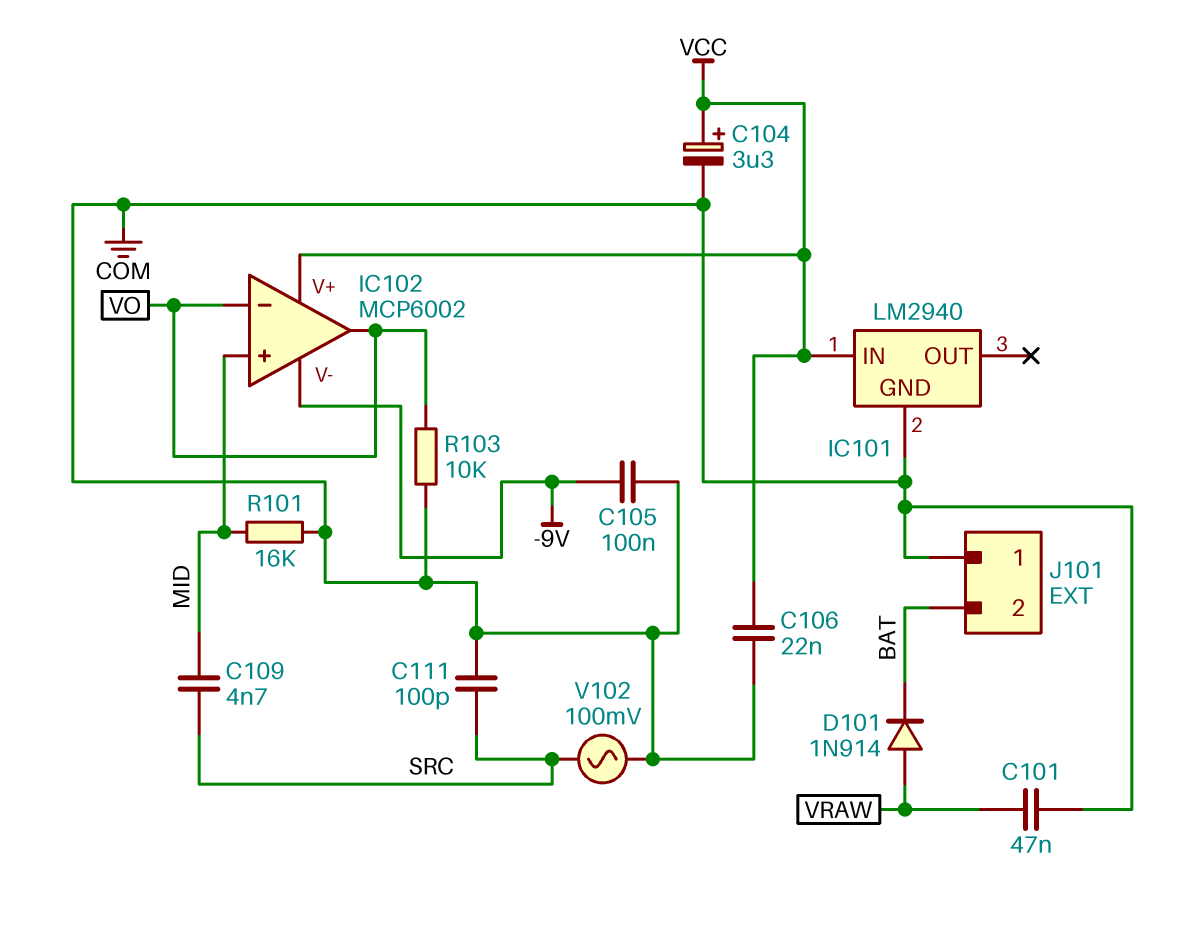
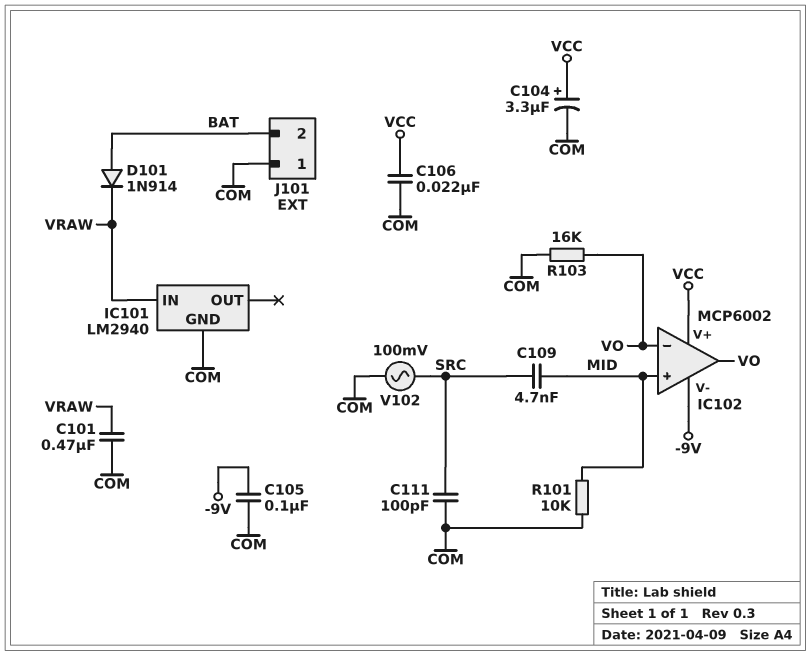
C101: 47nF (COM, VRAW) -> 470nF (COM, VRAW)
D101: diode 1N914 (A VRAW, K BAT) -> diode 1N914 (A BAT, K VRAW)
IC101 pin IN: VCC -> VRAW
R101: 16k (COM, MID) -> 10k (COM, MID)
R103: 10k (COM, VO) -> 16k (COM, VO)

